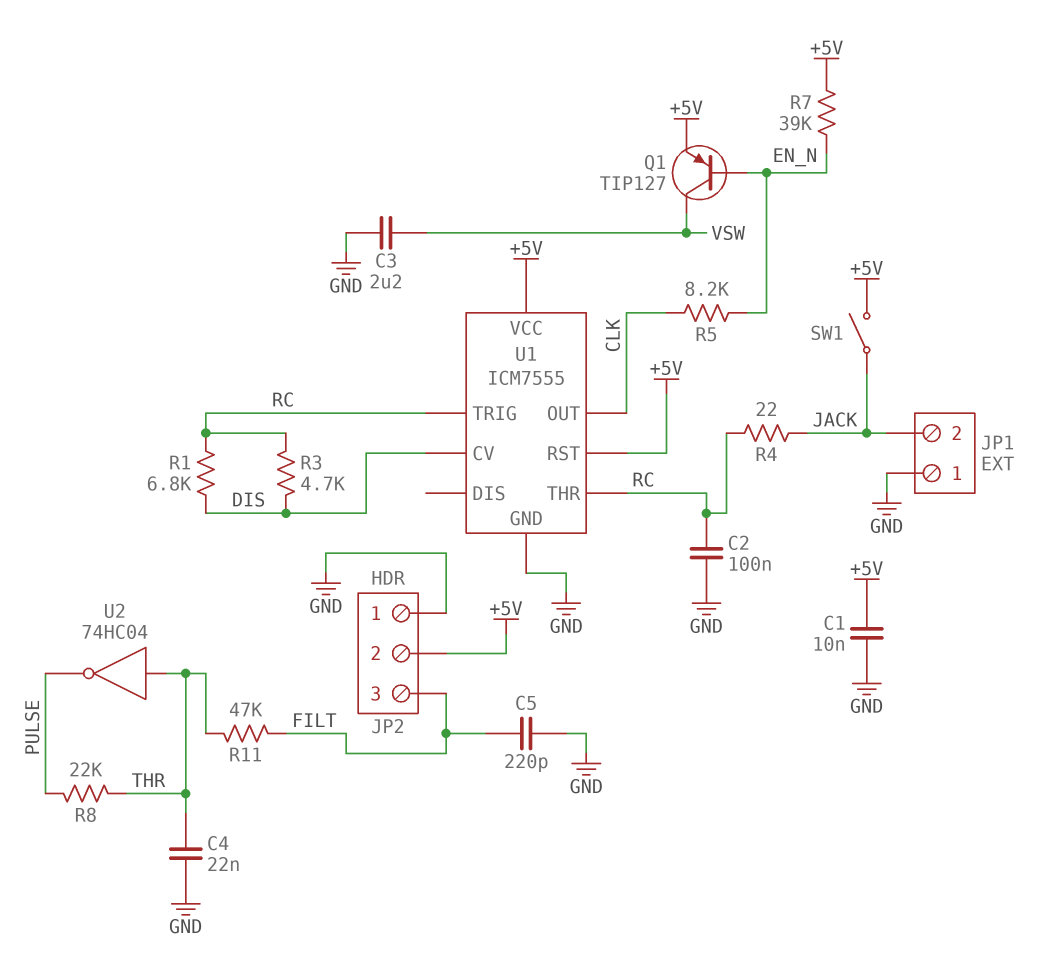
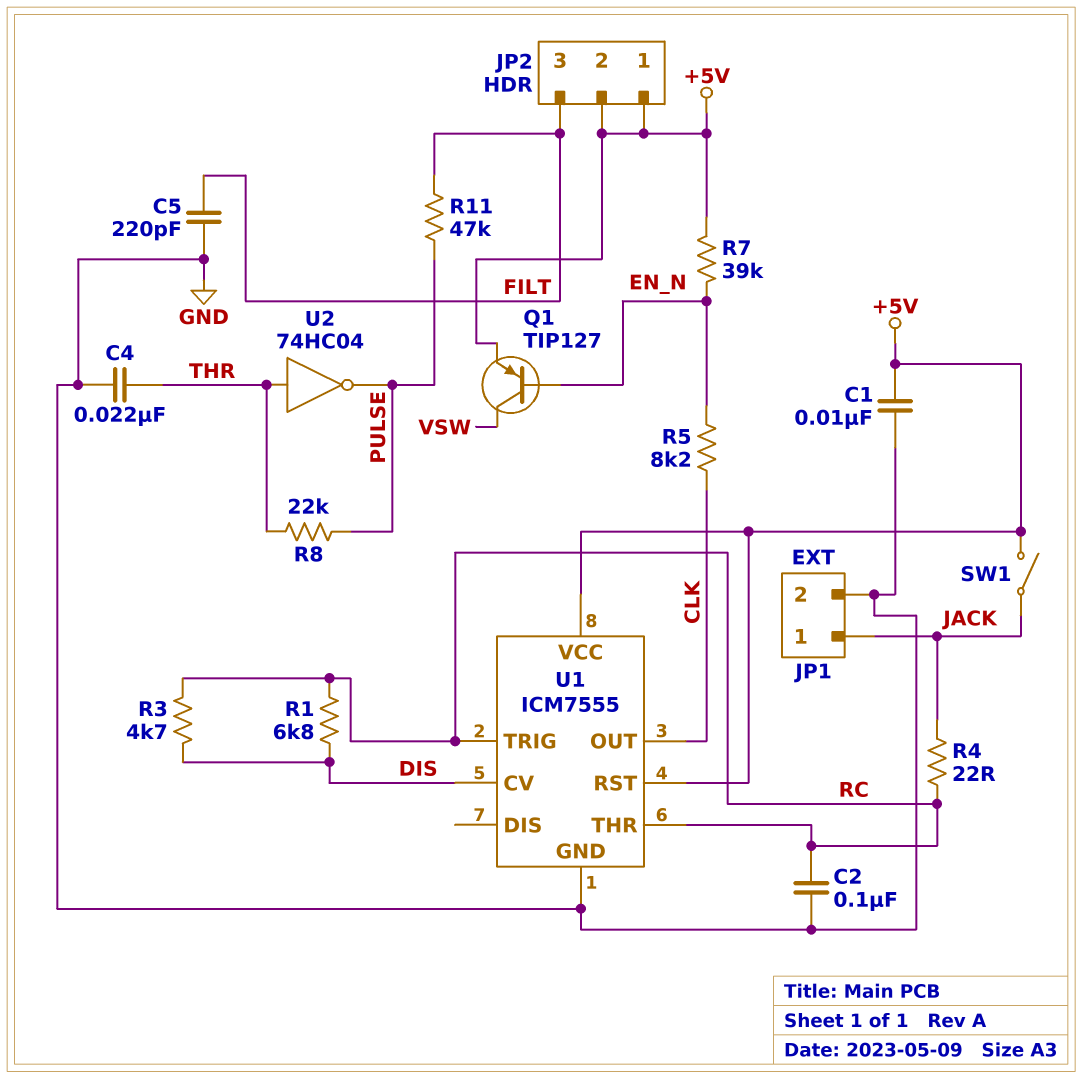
C3: 2.2uF (GND, VSW) -> none
JP1 pin 1: GND -> JACK
JP1 pin 2: JACK -> GND
JP2 pin 1: GND -> +5V
R11: 47k (FILT, THR) -> 47k (FILT, PULSE)

